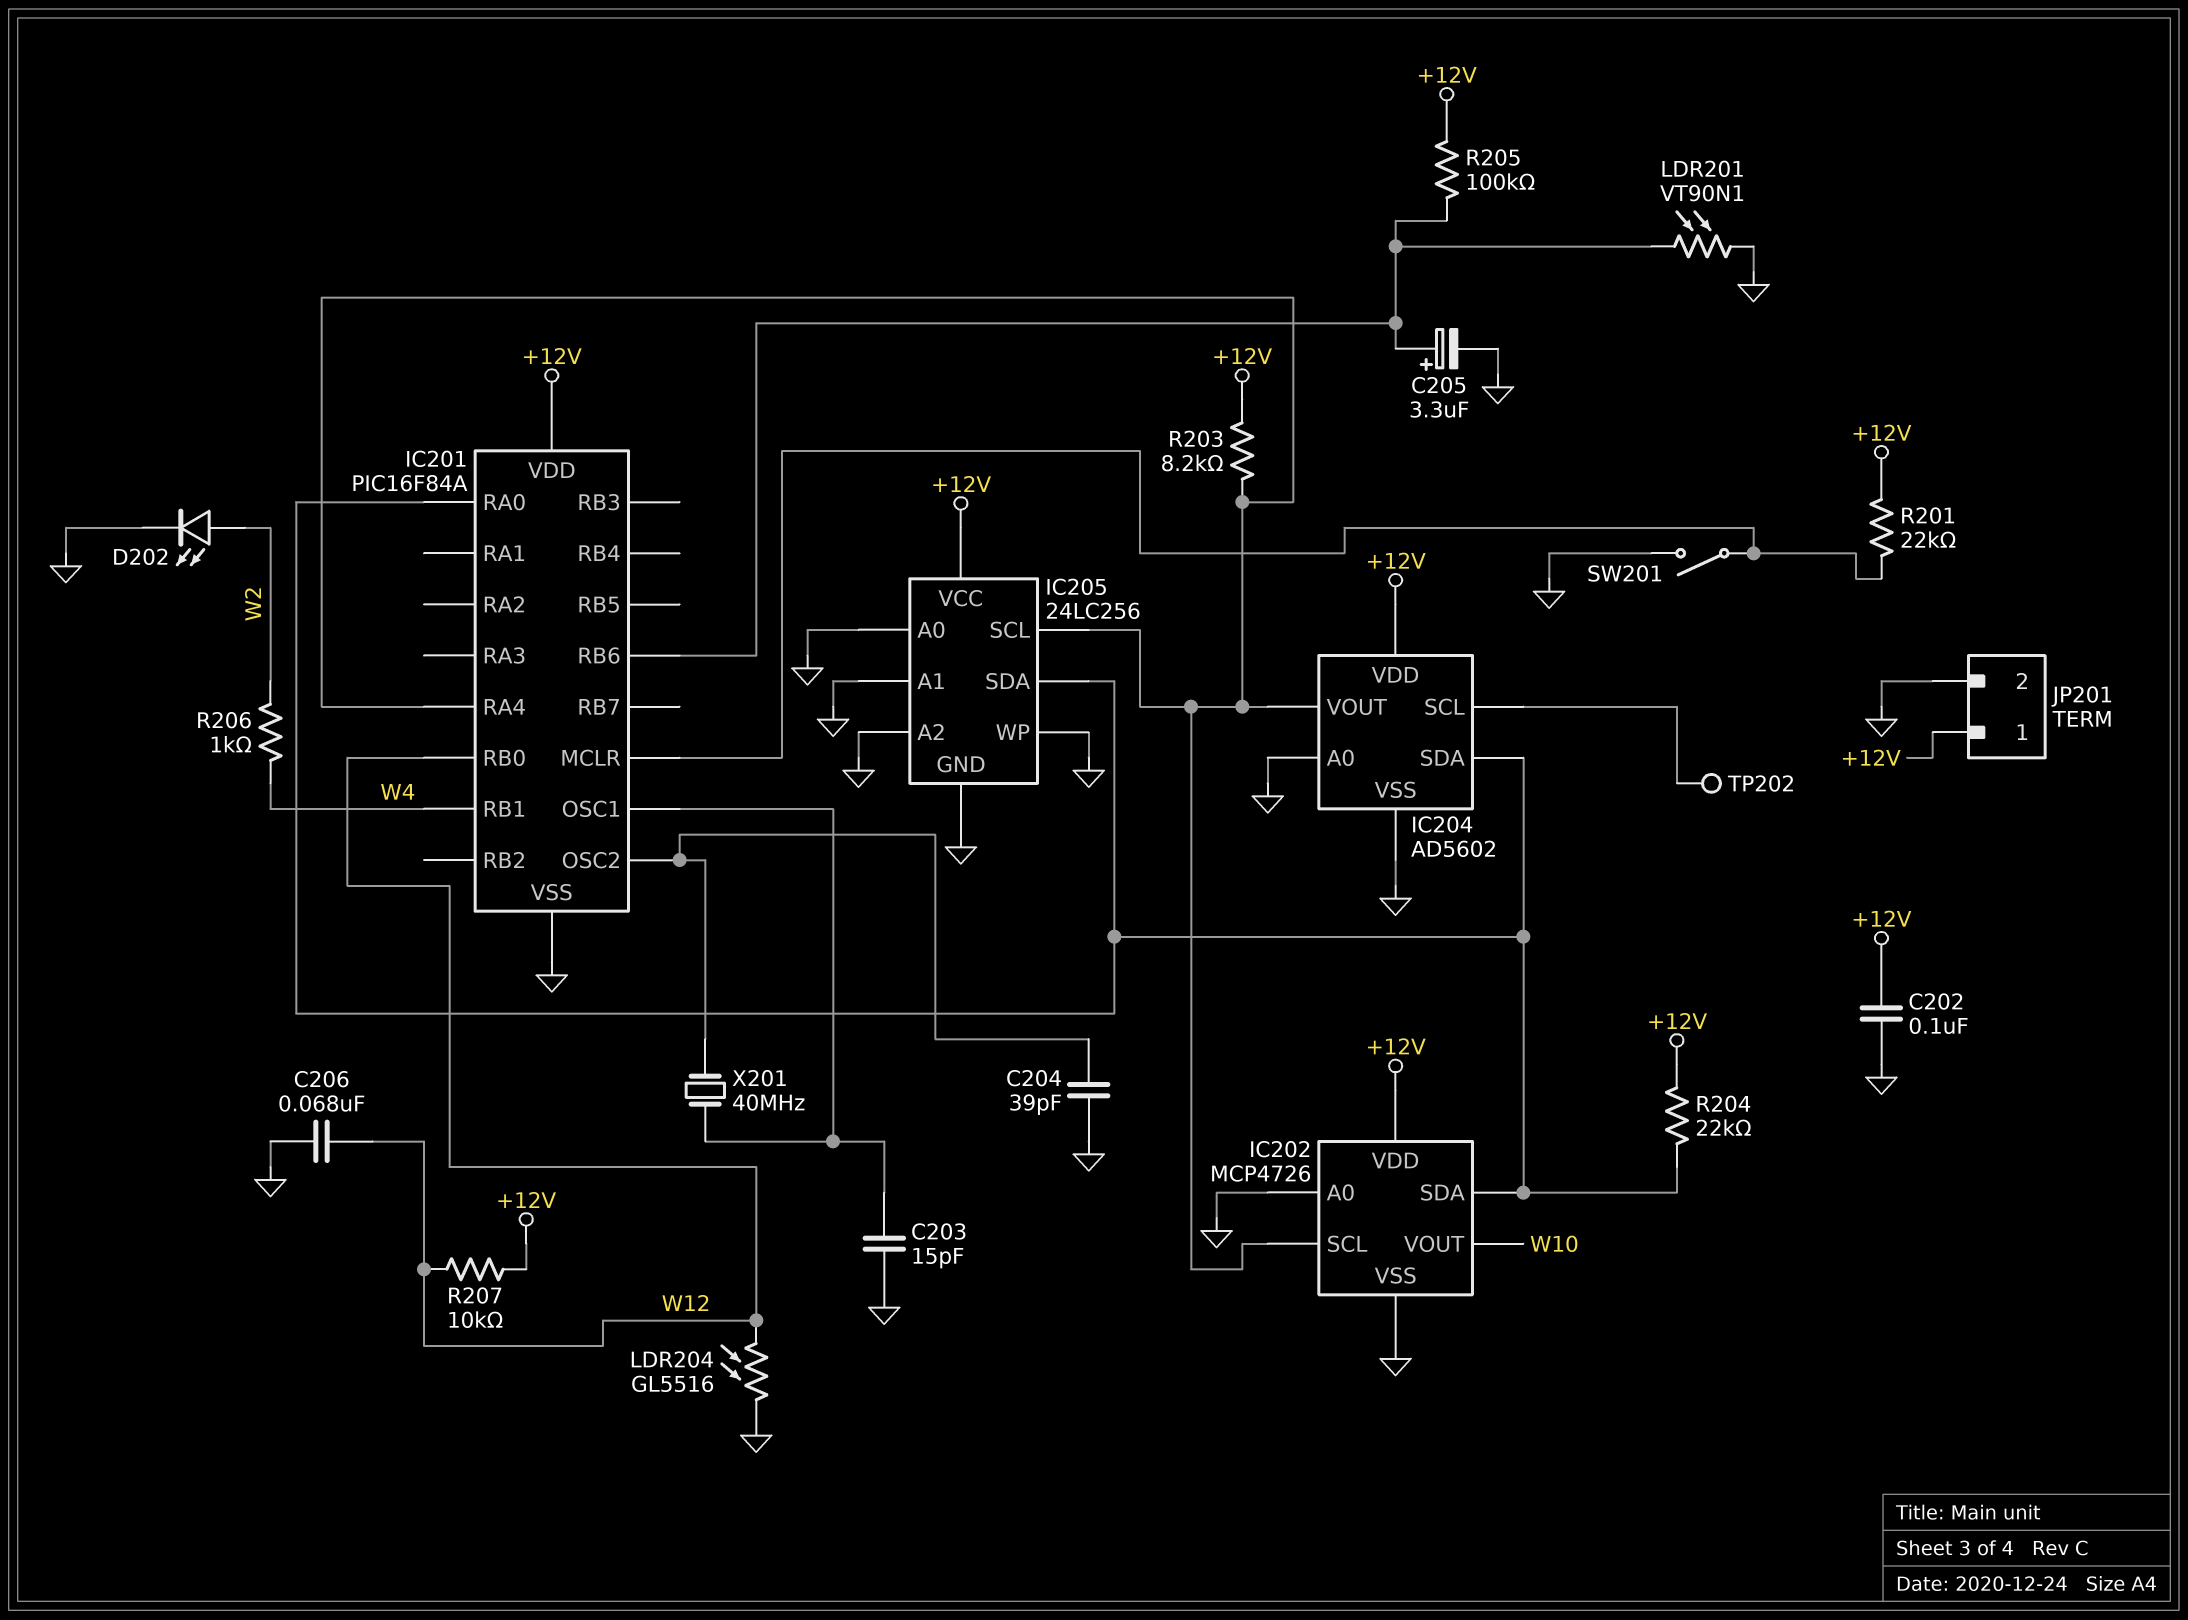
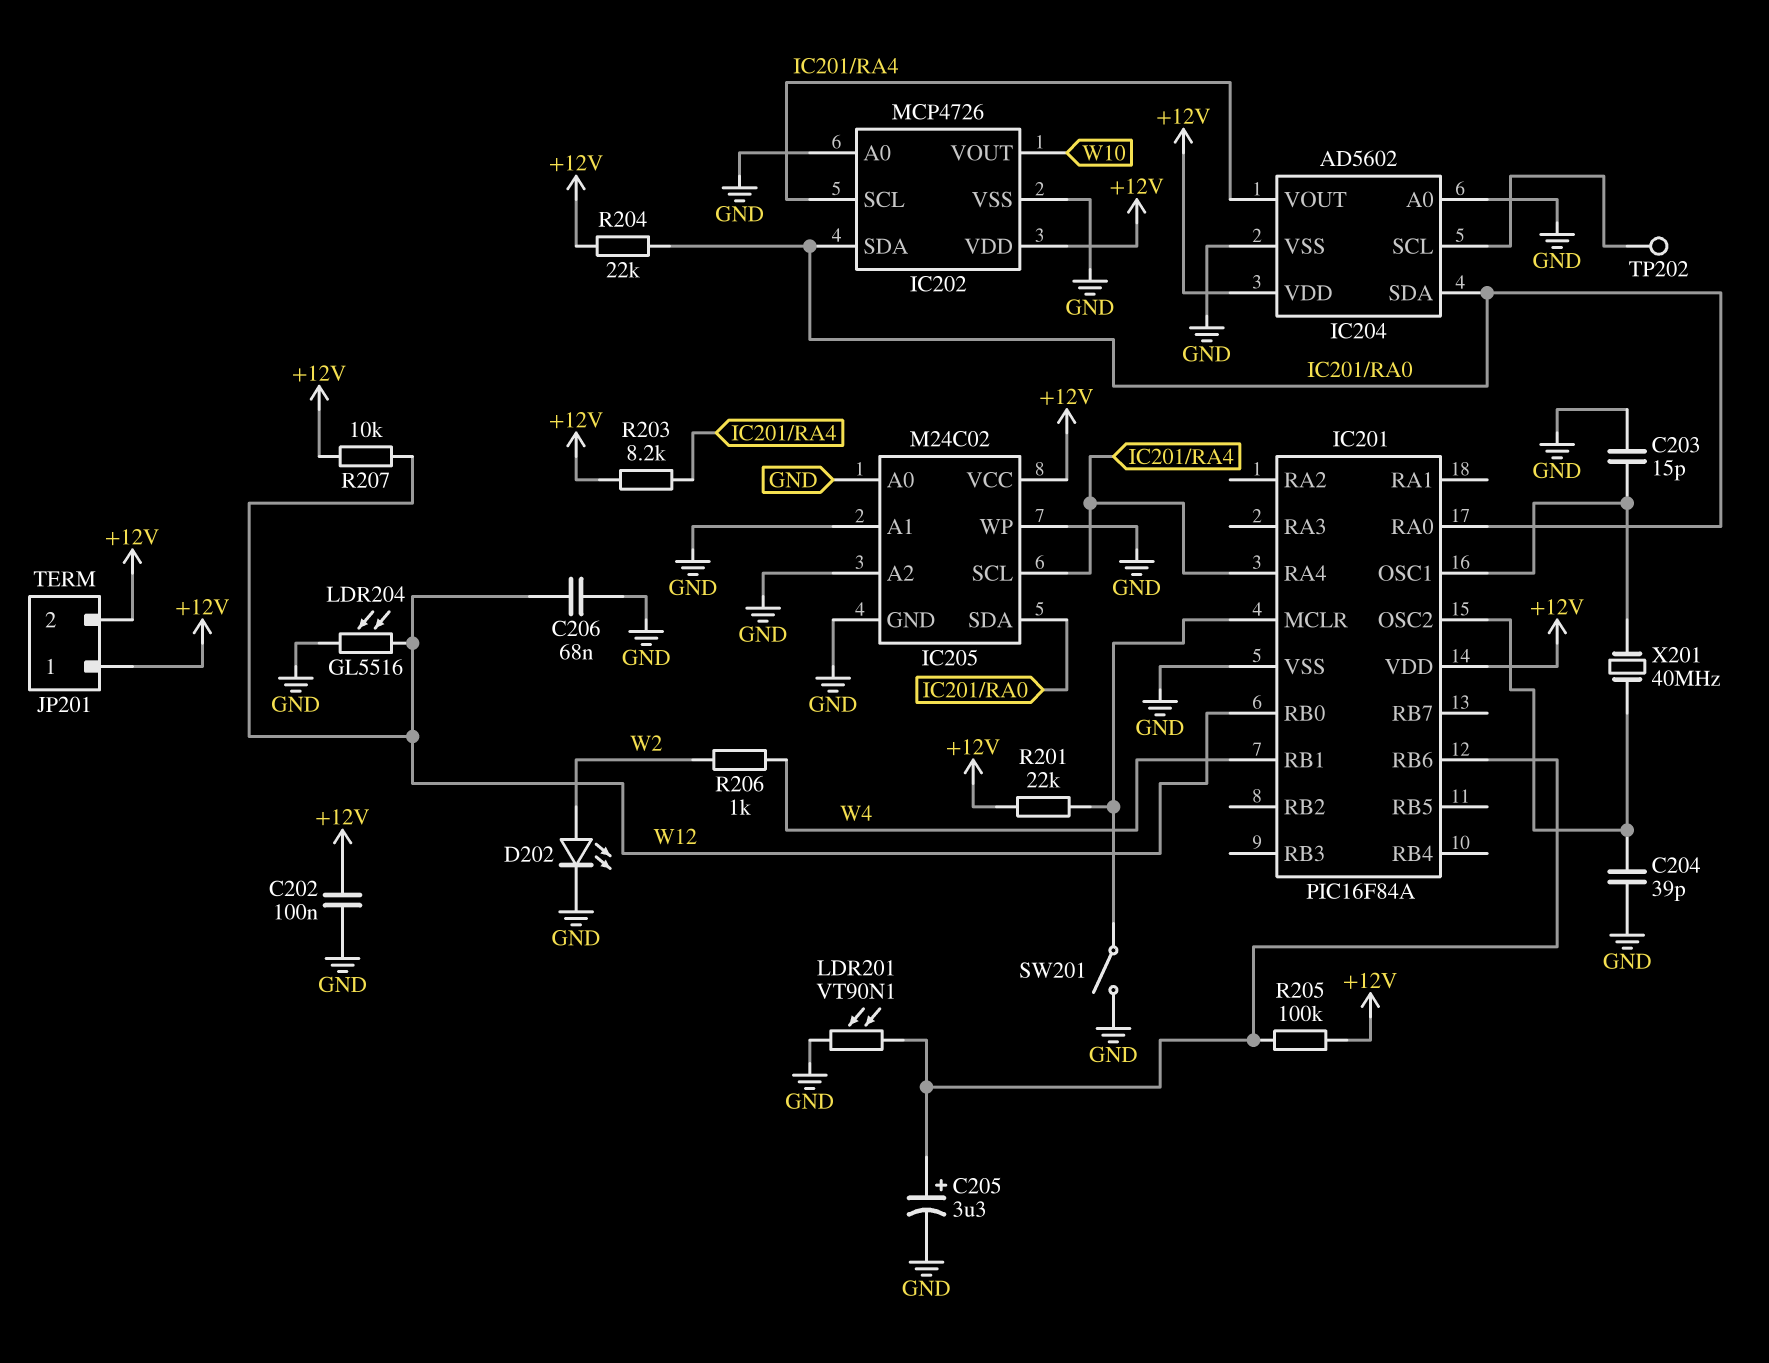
IC205: 24LC256 -> M24C02
JP201 pin 2: GND -> +12V

